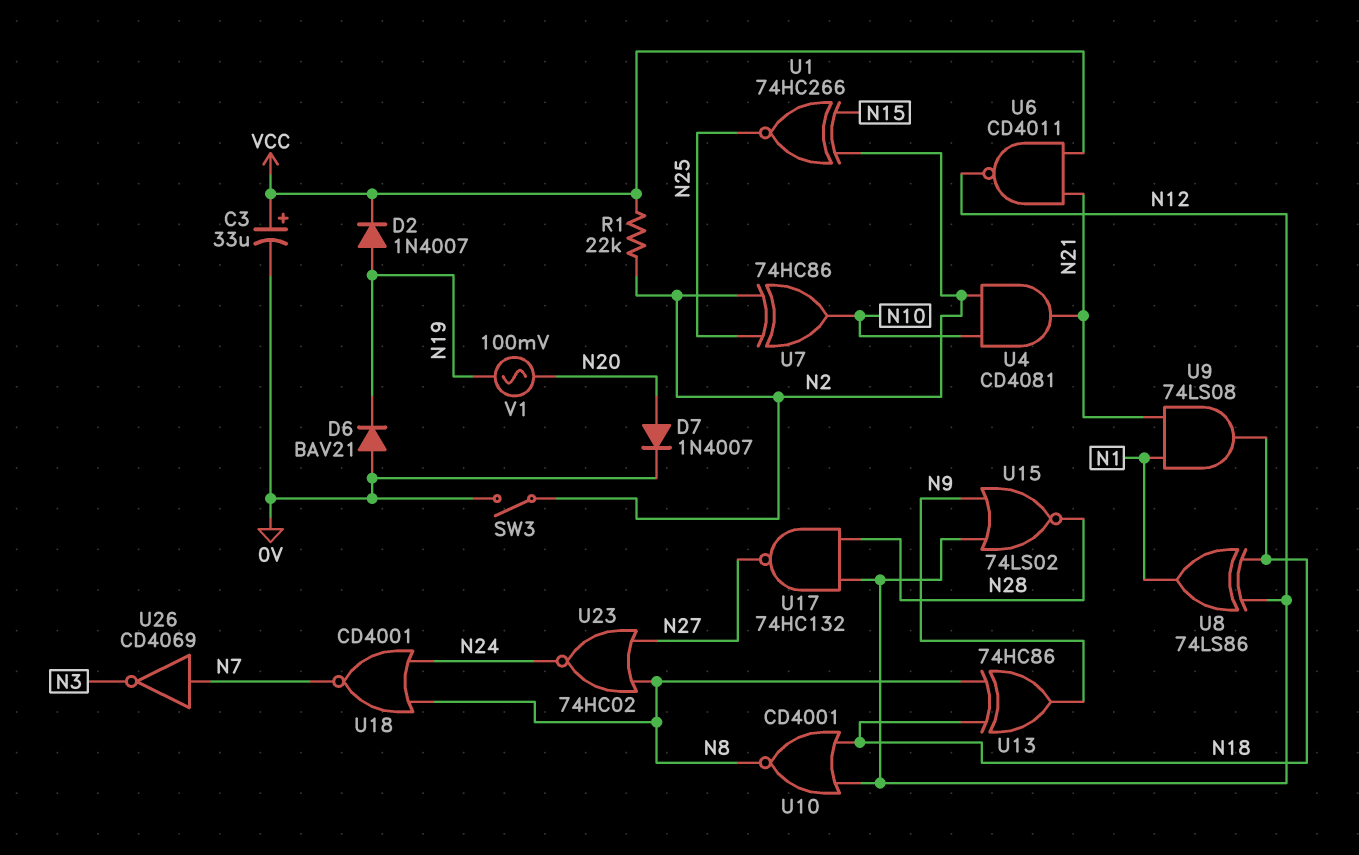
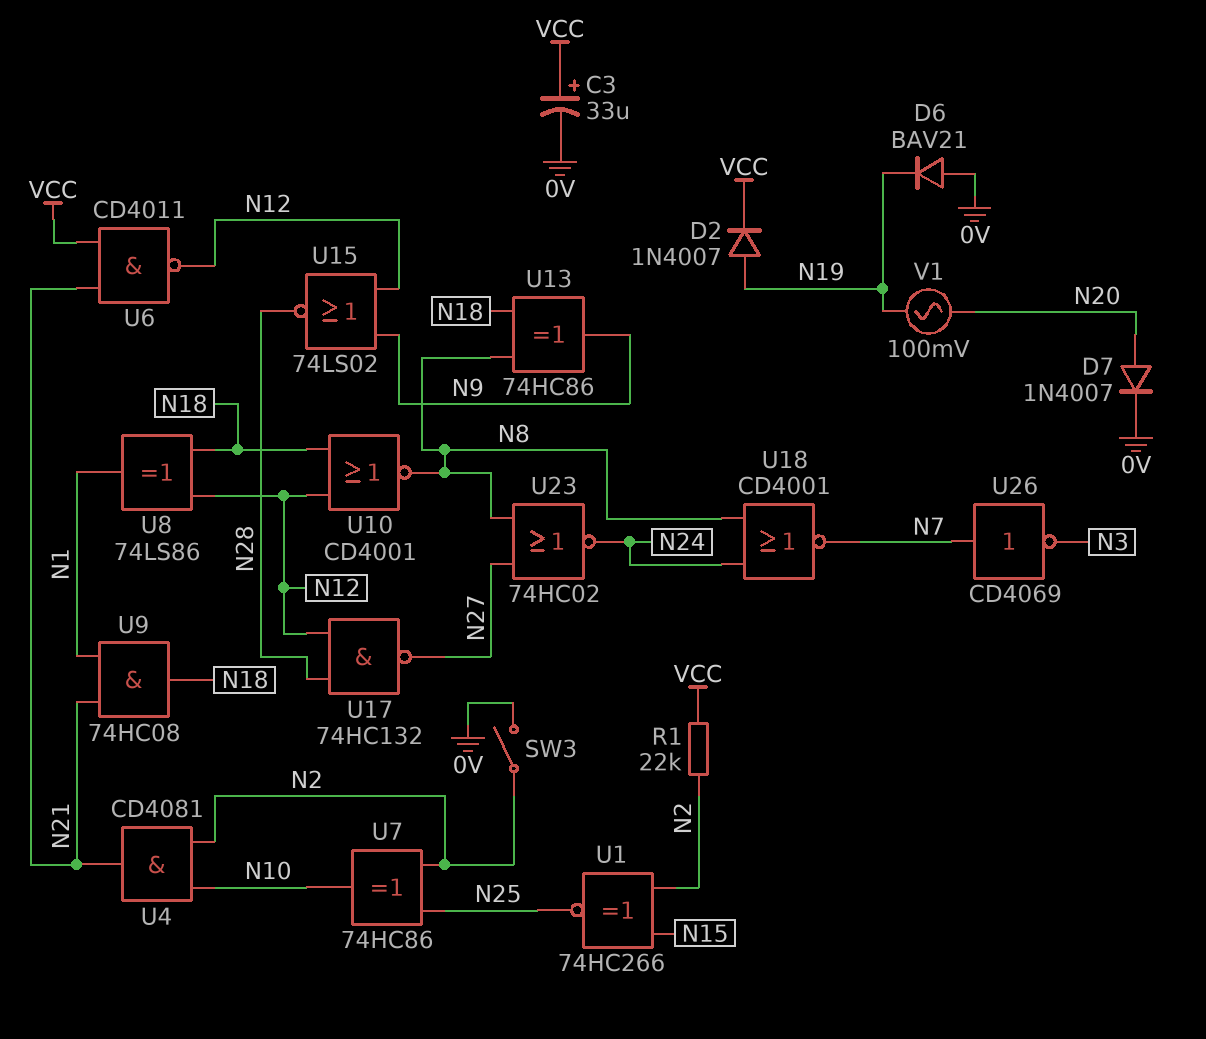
U9: AND 74LS08 (in N1, in N21, out N18) -> AND 74HC08 (in N1, in N21, out N18)

